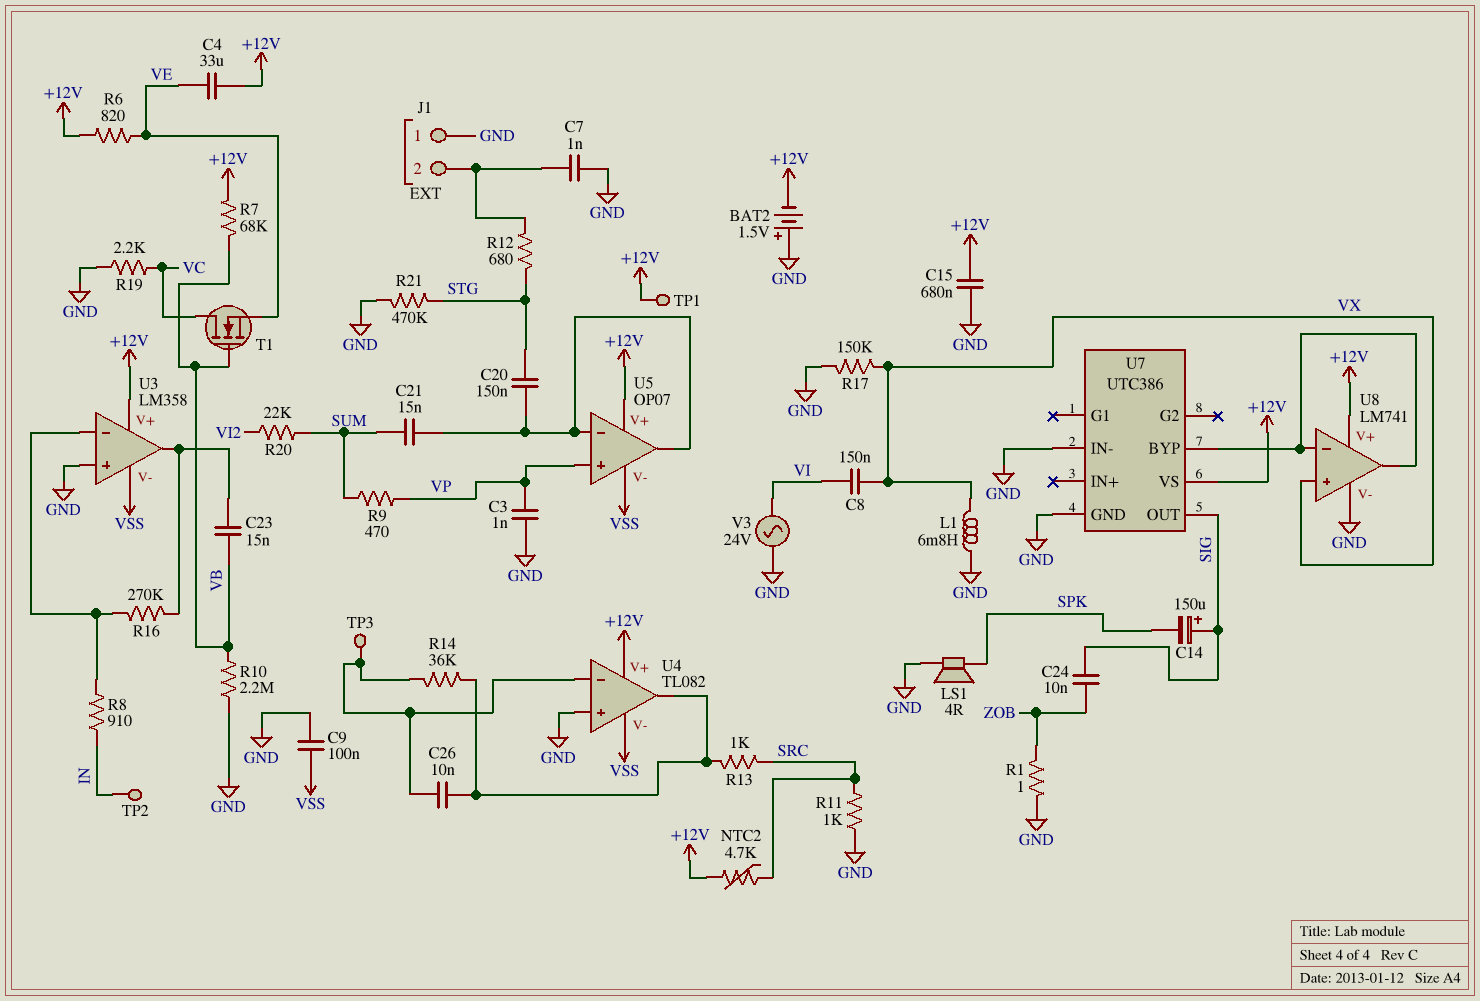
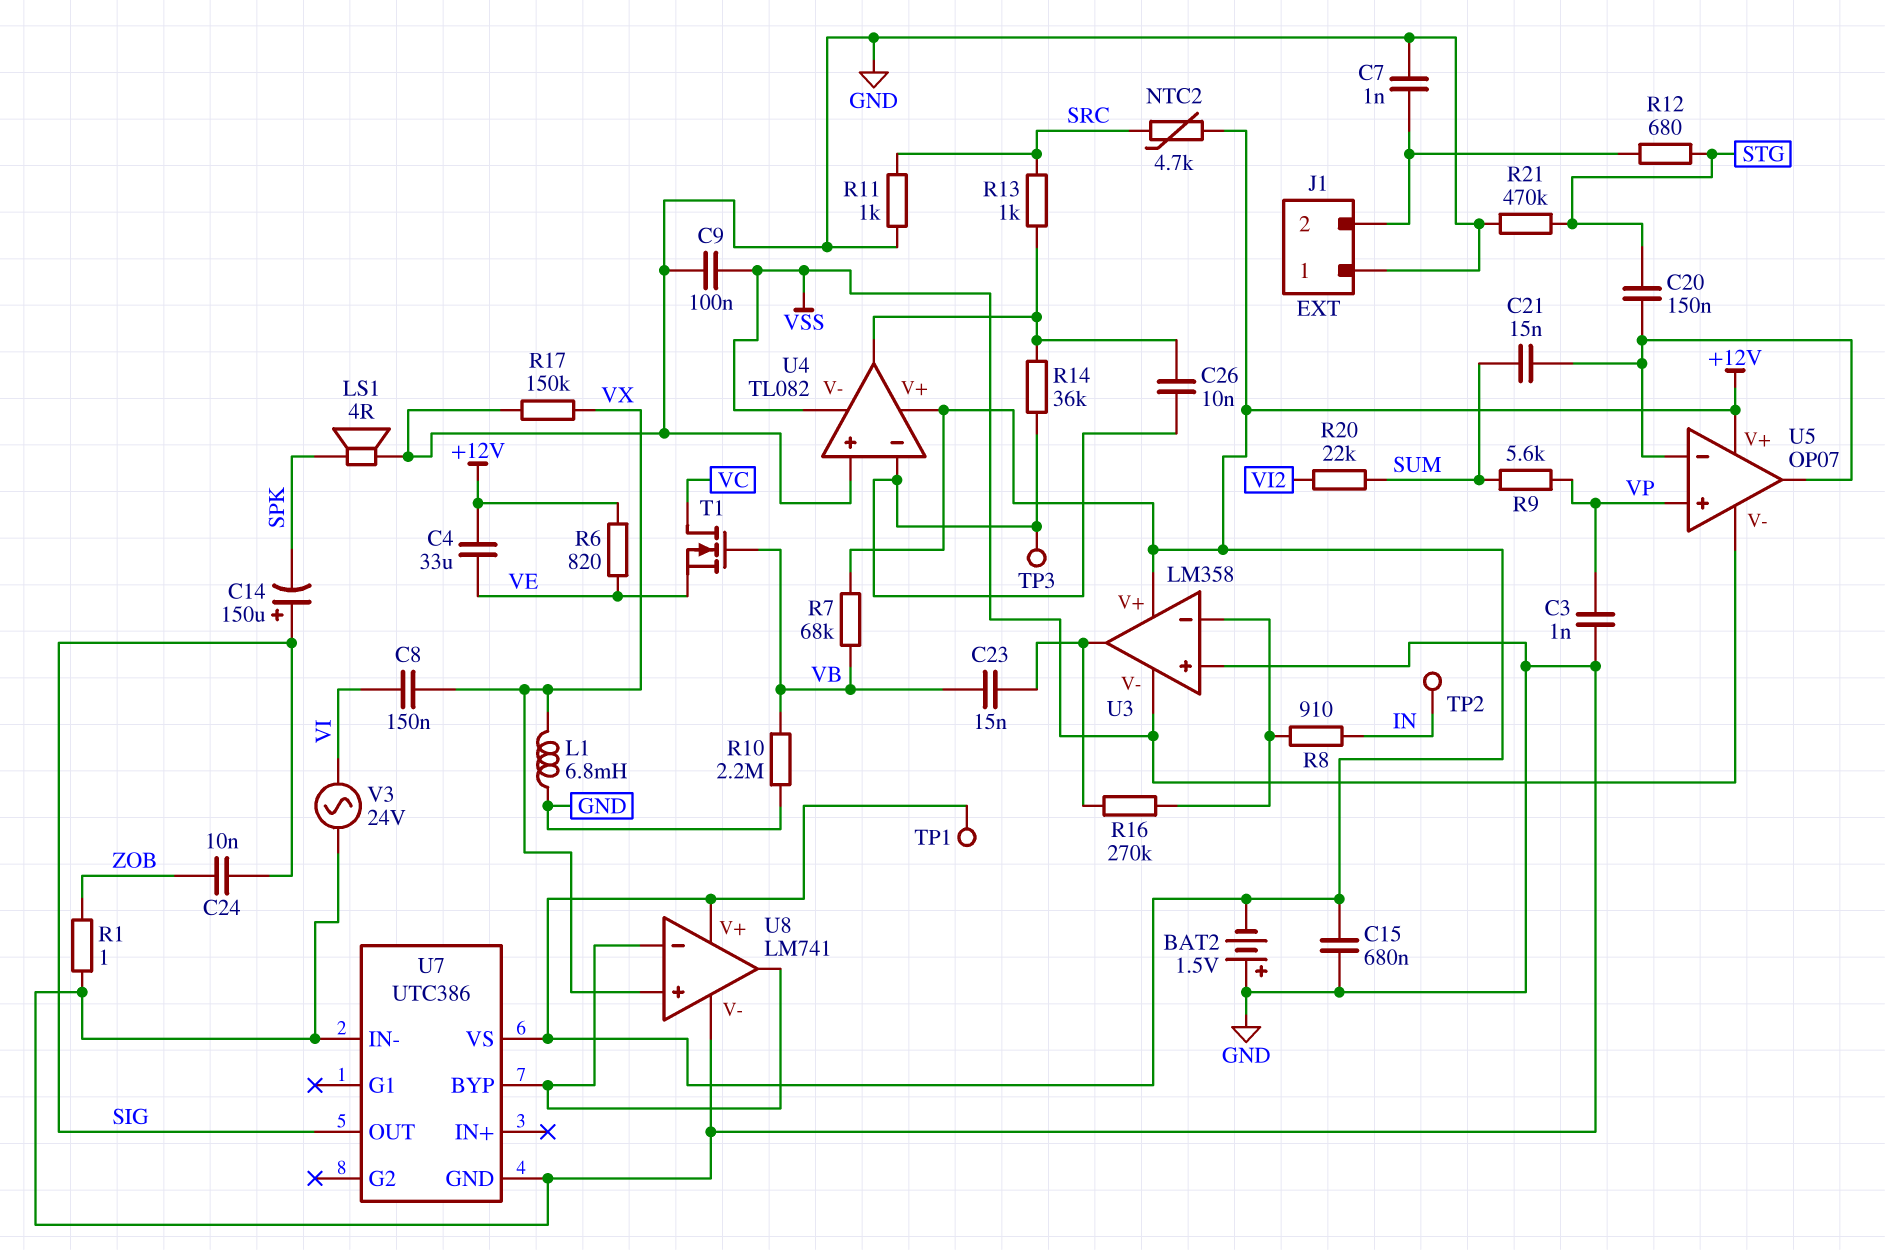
R9: 470 (SUM, VP) -> 5.6k (SUM, VP)
R19: 2.2k (GND, VC) -> none

